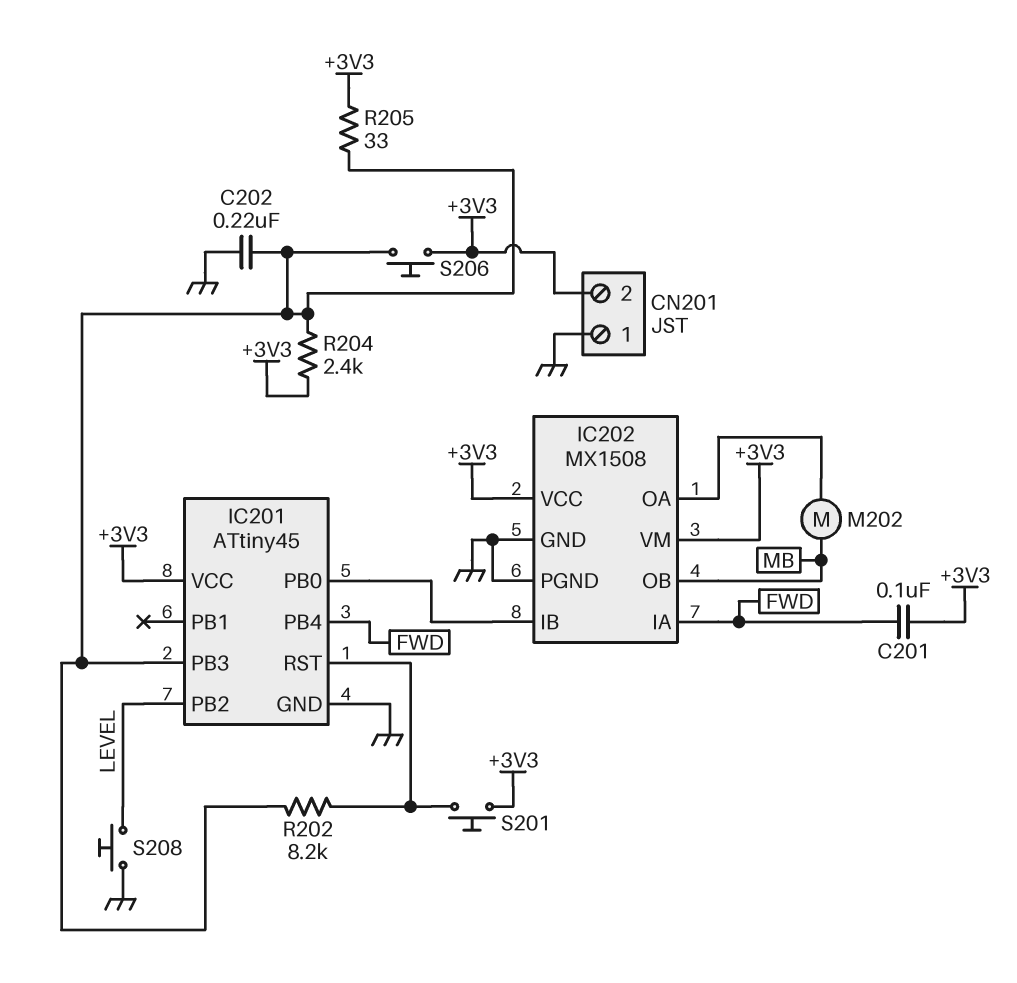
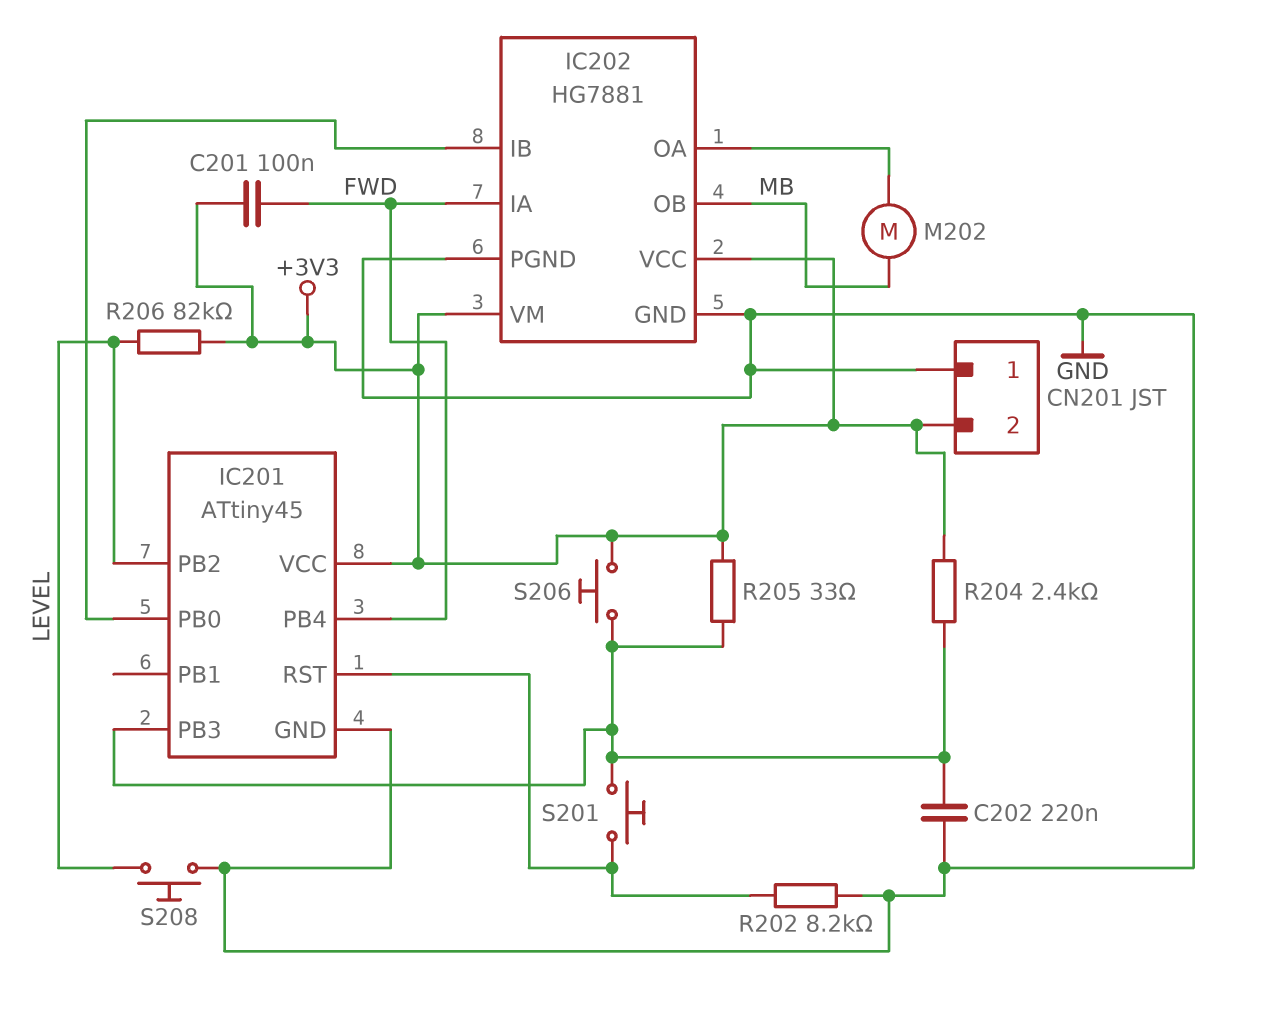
IC202: MX1508 -> HG7881
R202: 8.2k (IC201/PB3, IC201/RST) -> 8.2k (GND, IC201/RST)
R206: none -> 82k (+3V3, LEVEL)
S201: button (+3V3, IC201/RST) -> button (IC201/PB3, IC201/RST)

